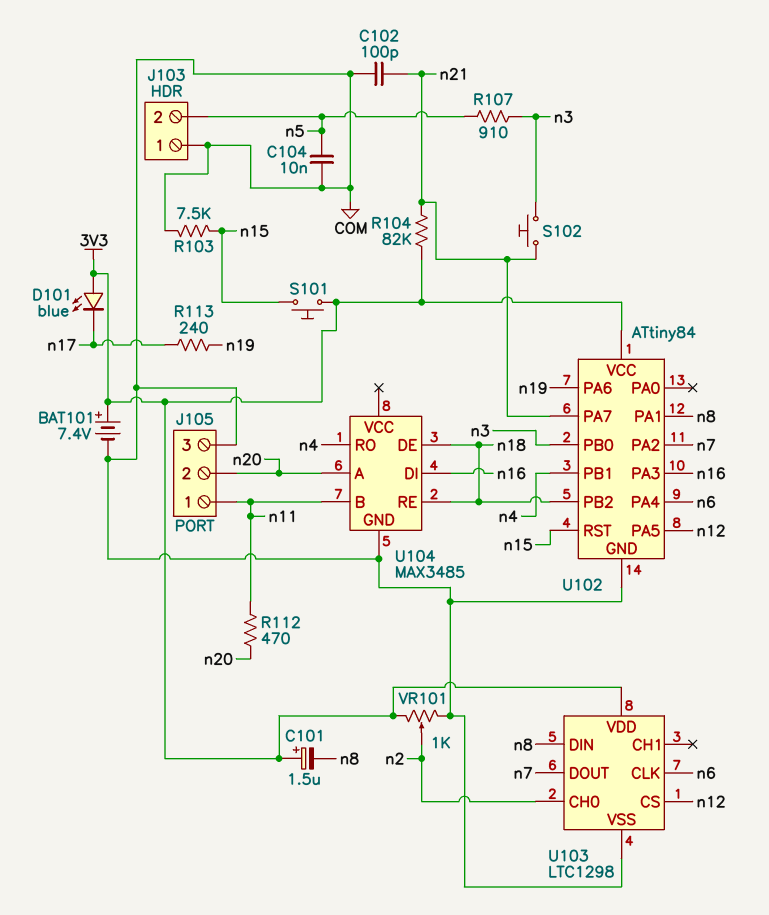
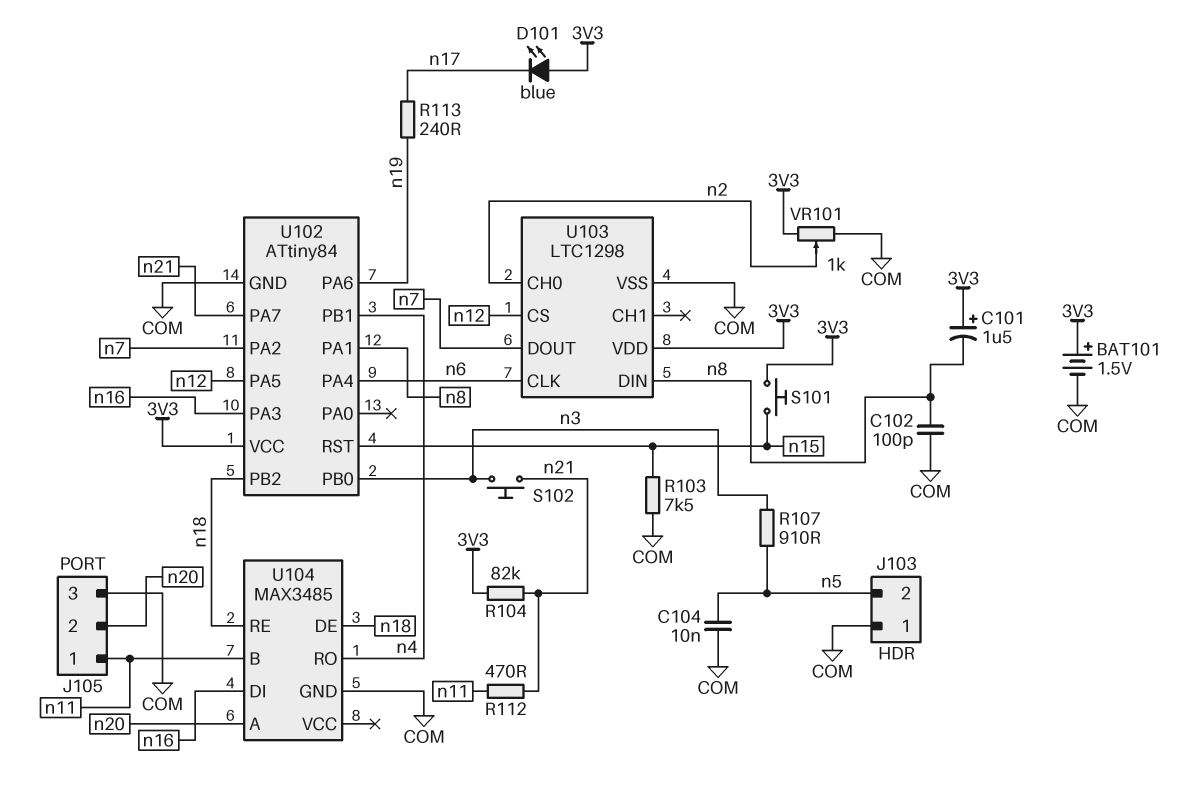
BAT101: 7.4V (plus 3V3, minus COM) -> 1.5V (plus 3V3, minus COM)
C102: 100pF (COM, n21) -> 100pF (COM, n8)
R112: 470 (n11, n20) -> 470 (n11, n21)

